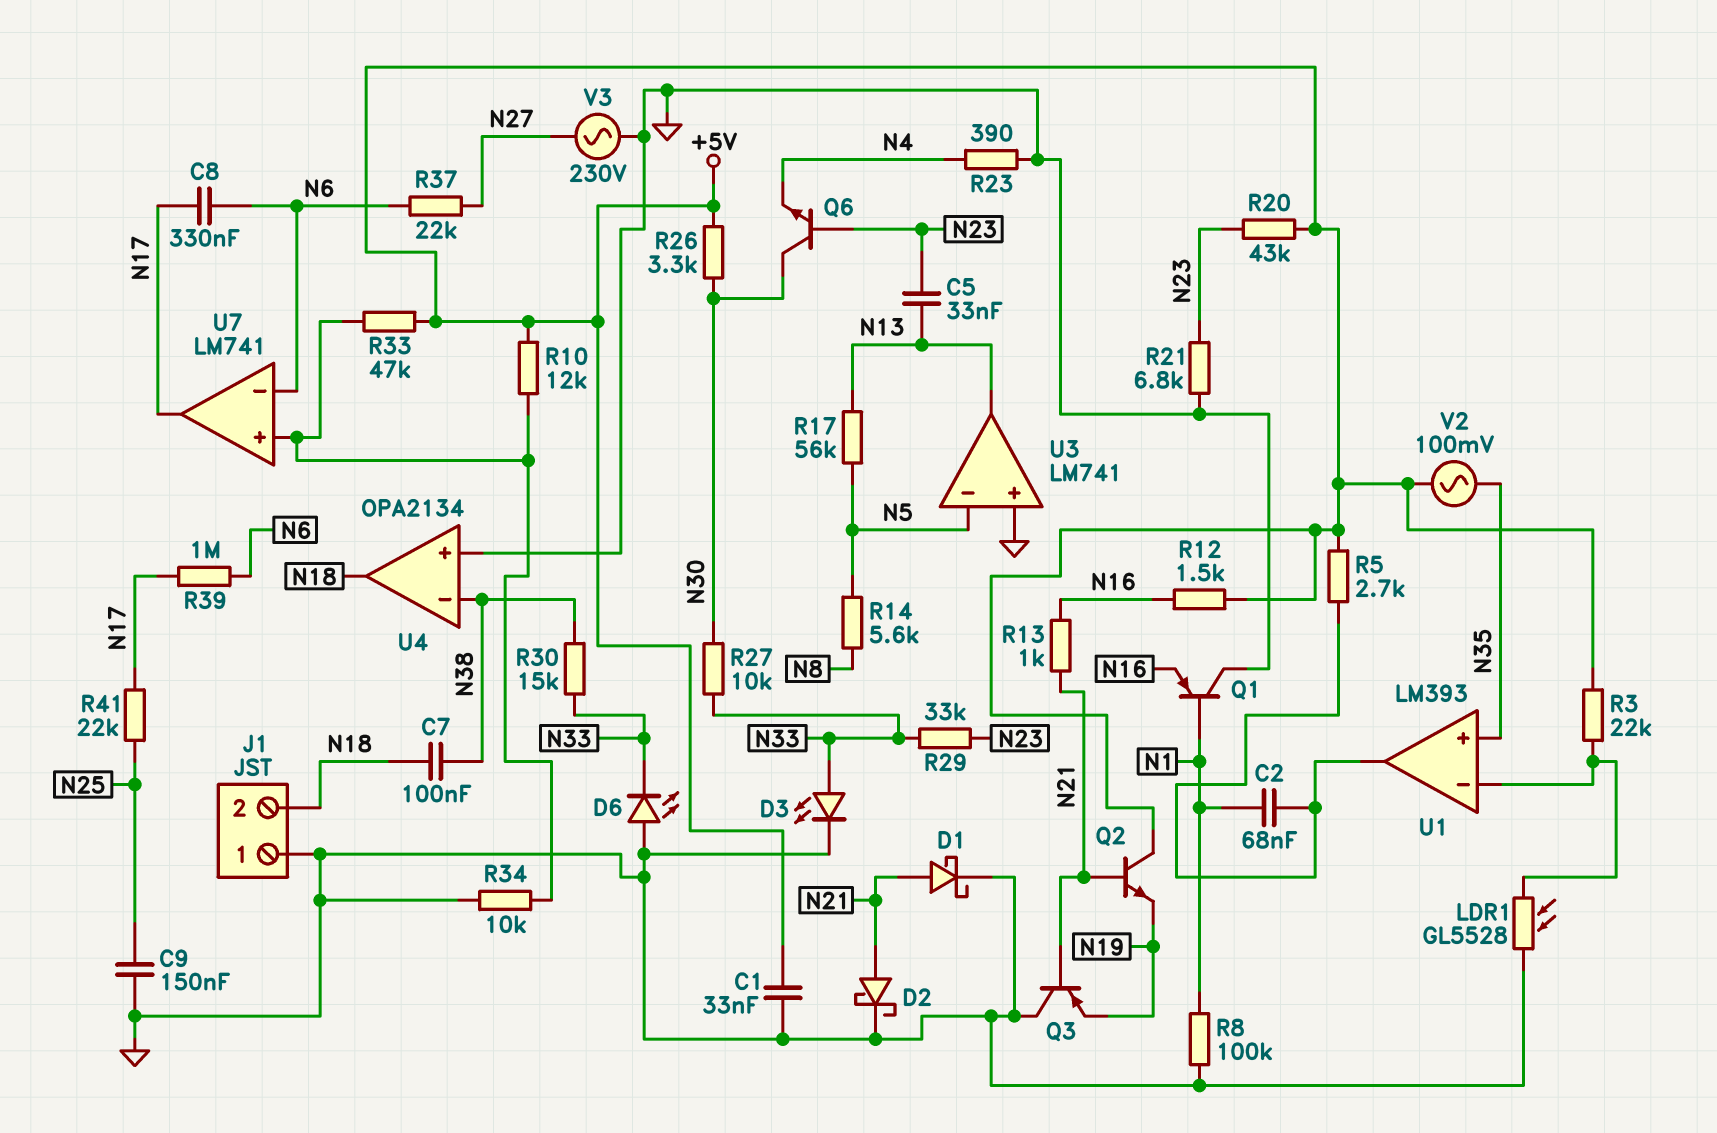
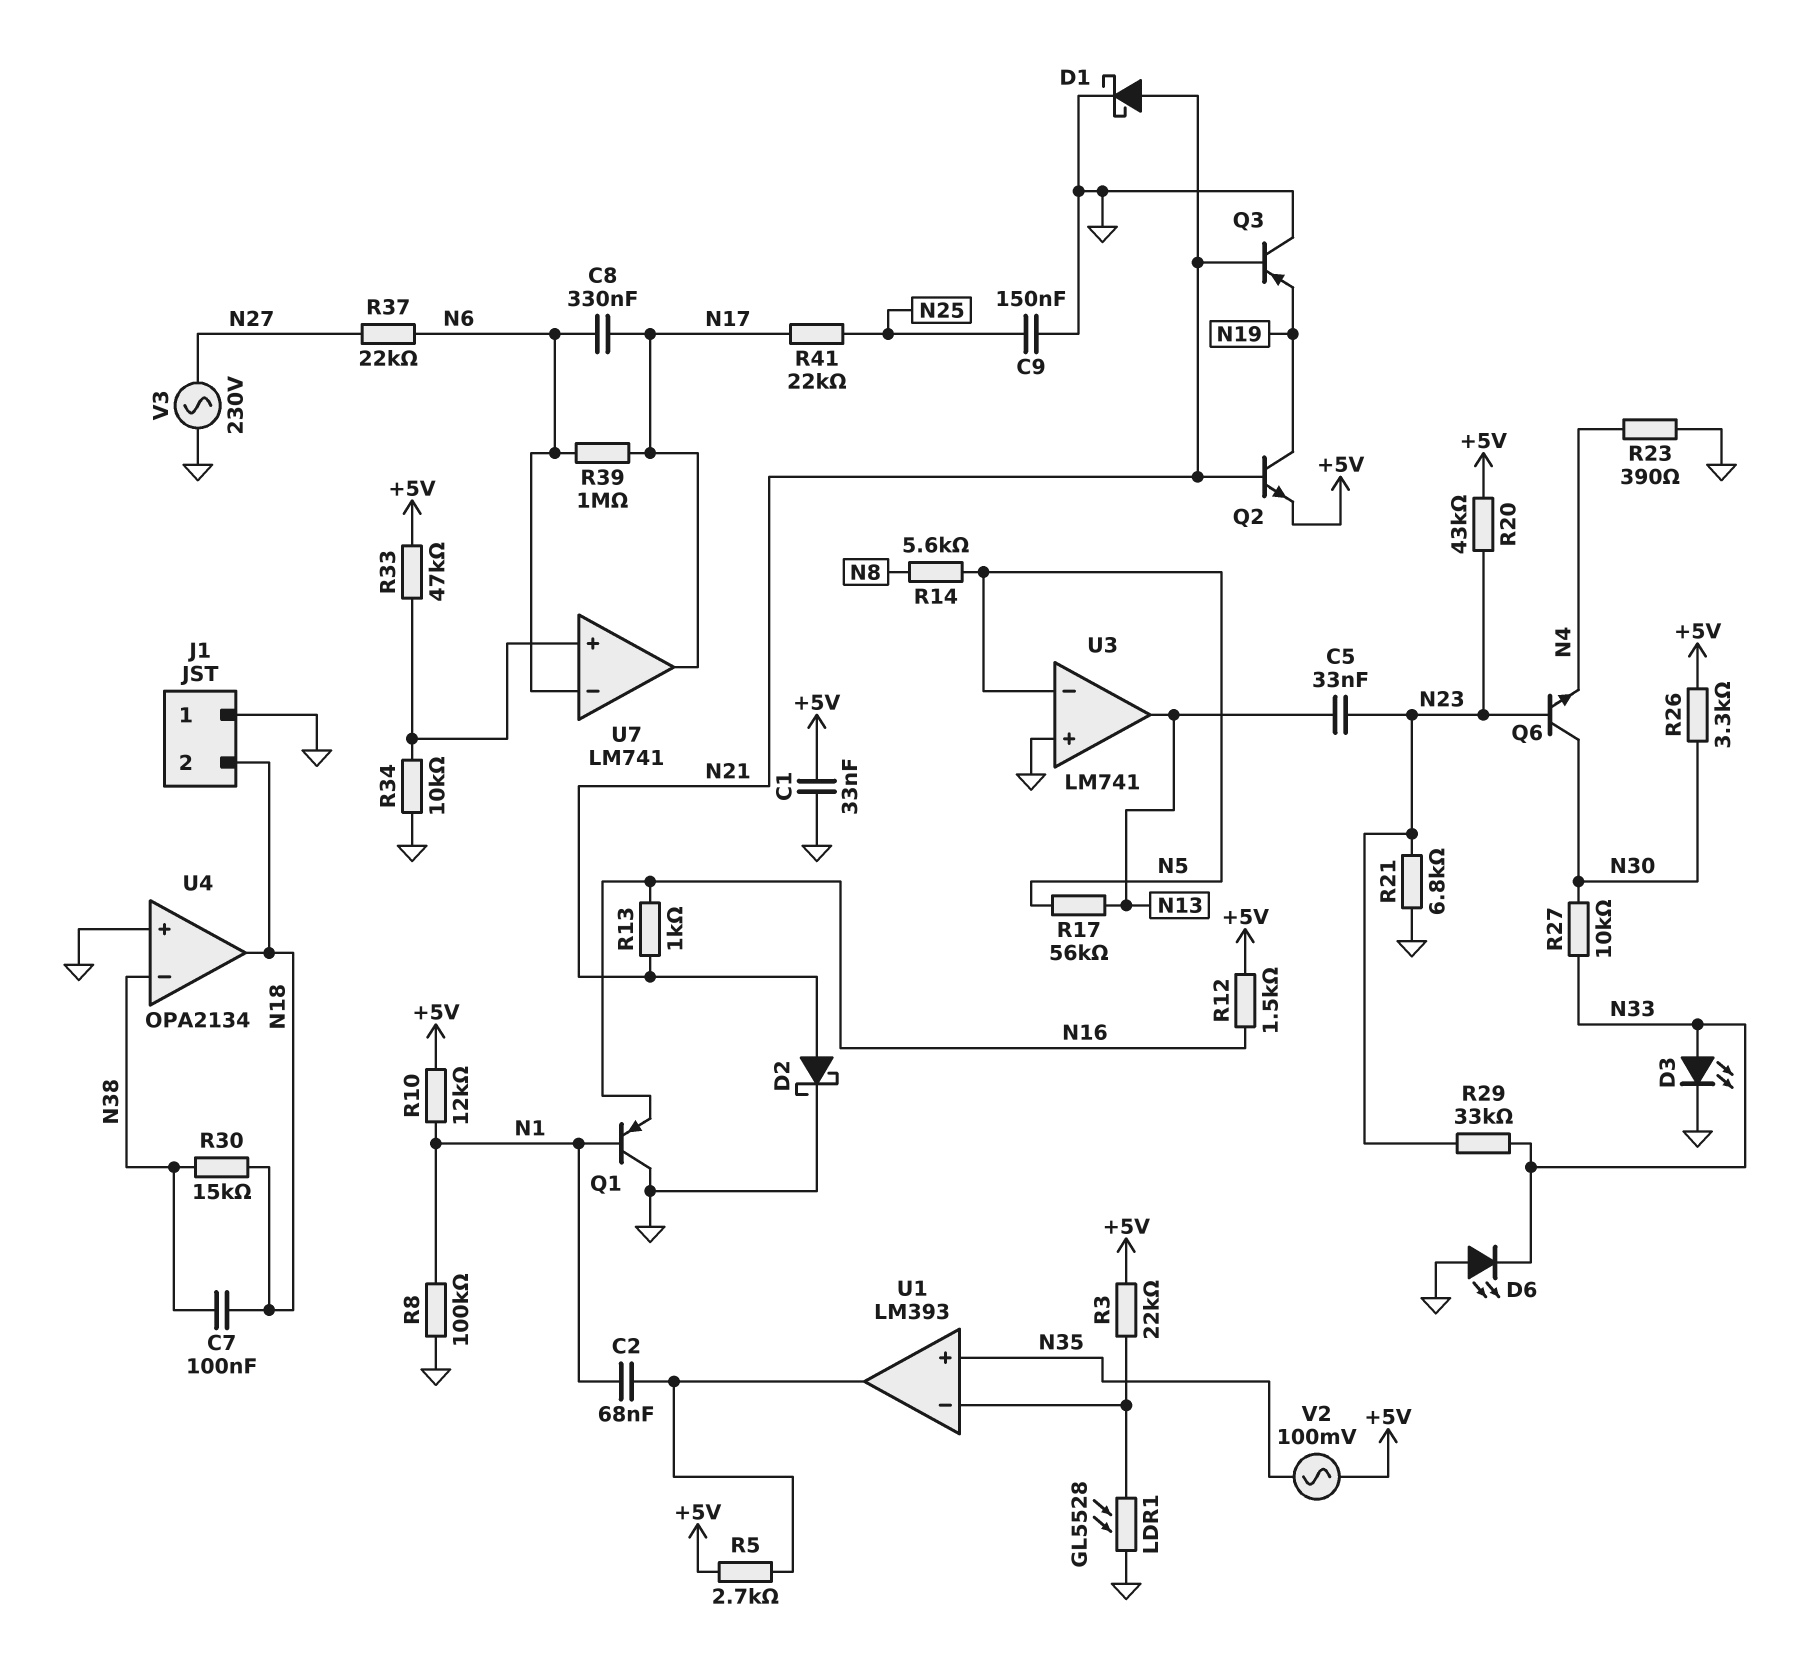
Q2: NPN (B N21, C +5V, E N19) -> NPN (B N21, C N19, E +5V)
R10: 12k (+5V, U7/in+) -> 12k (+5V, N1)
R30: 15k (N33, N38) -> 15k (N18, N38)

